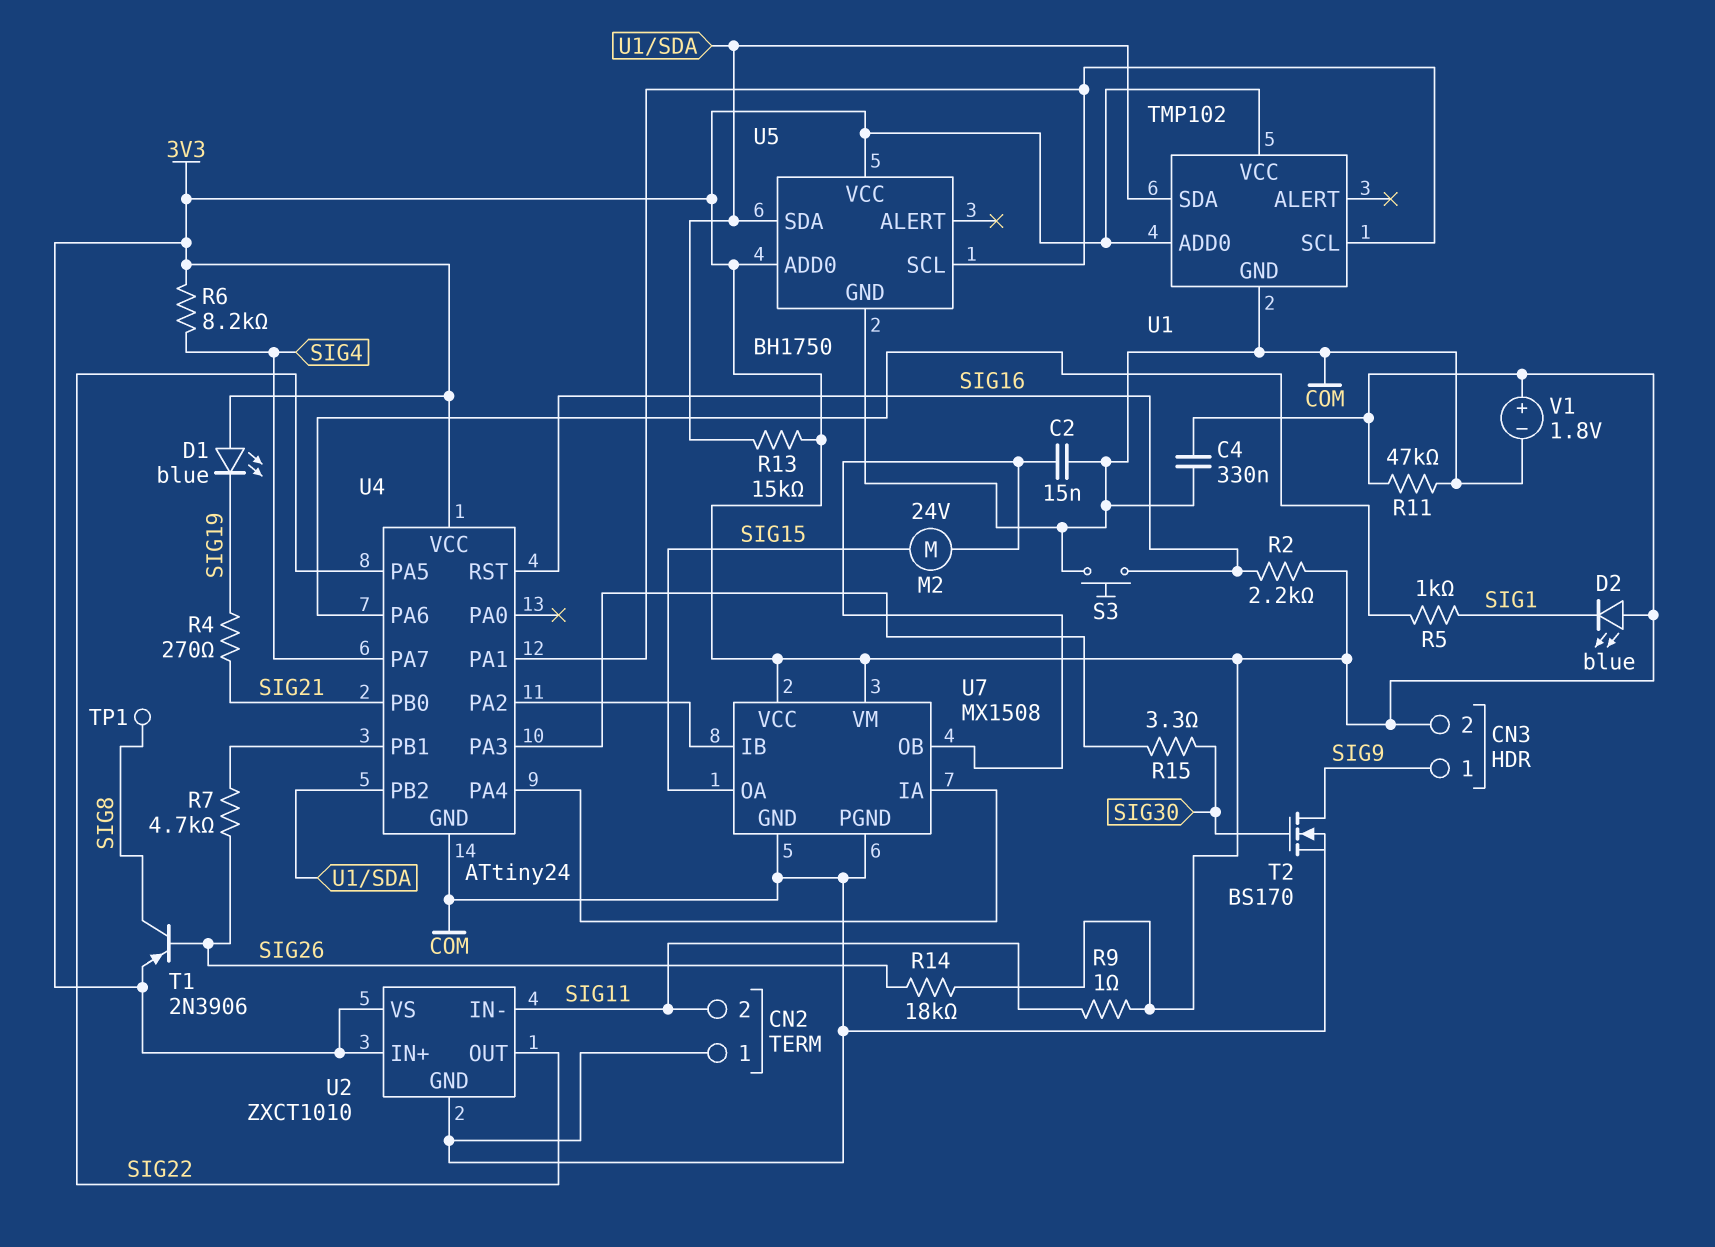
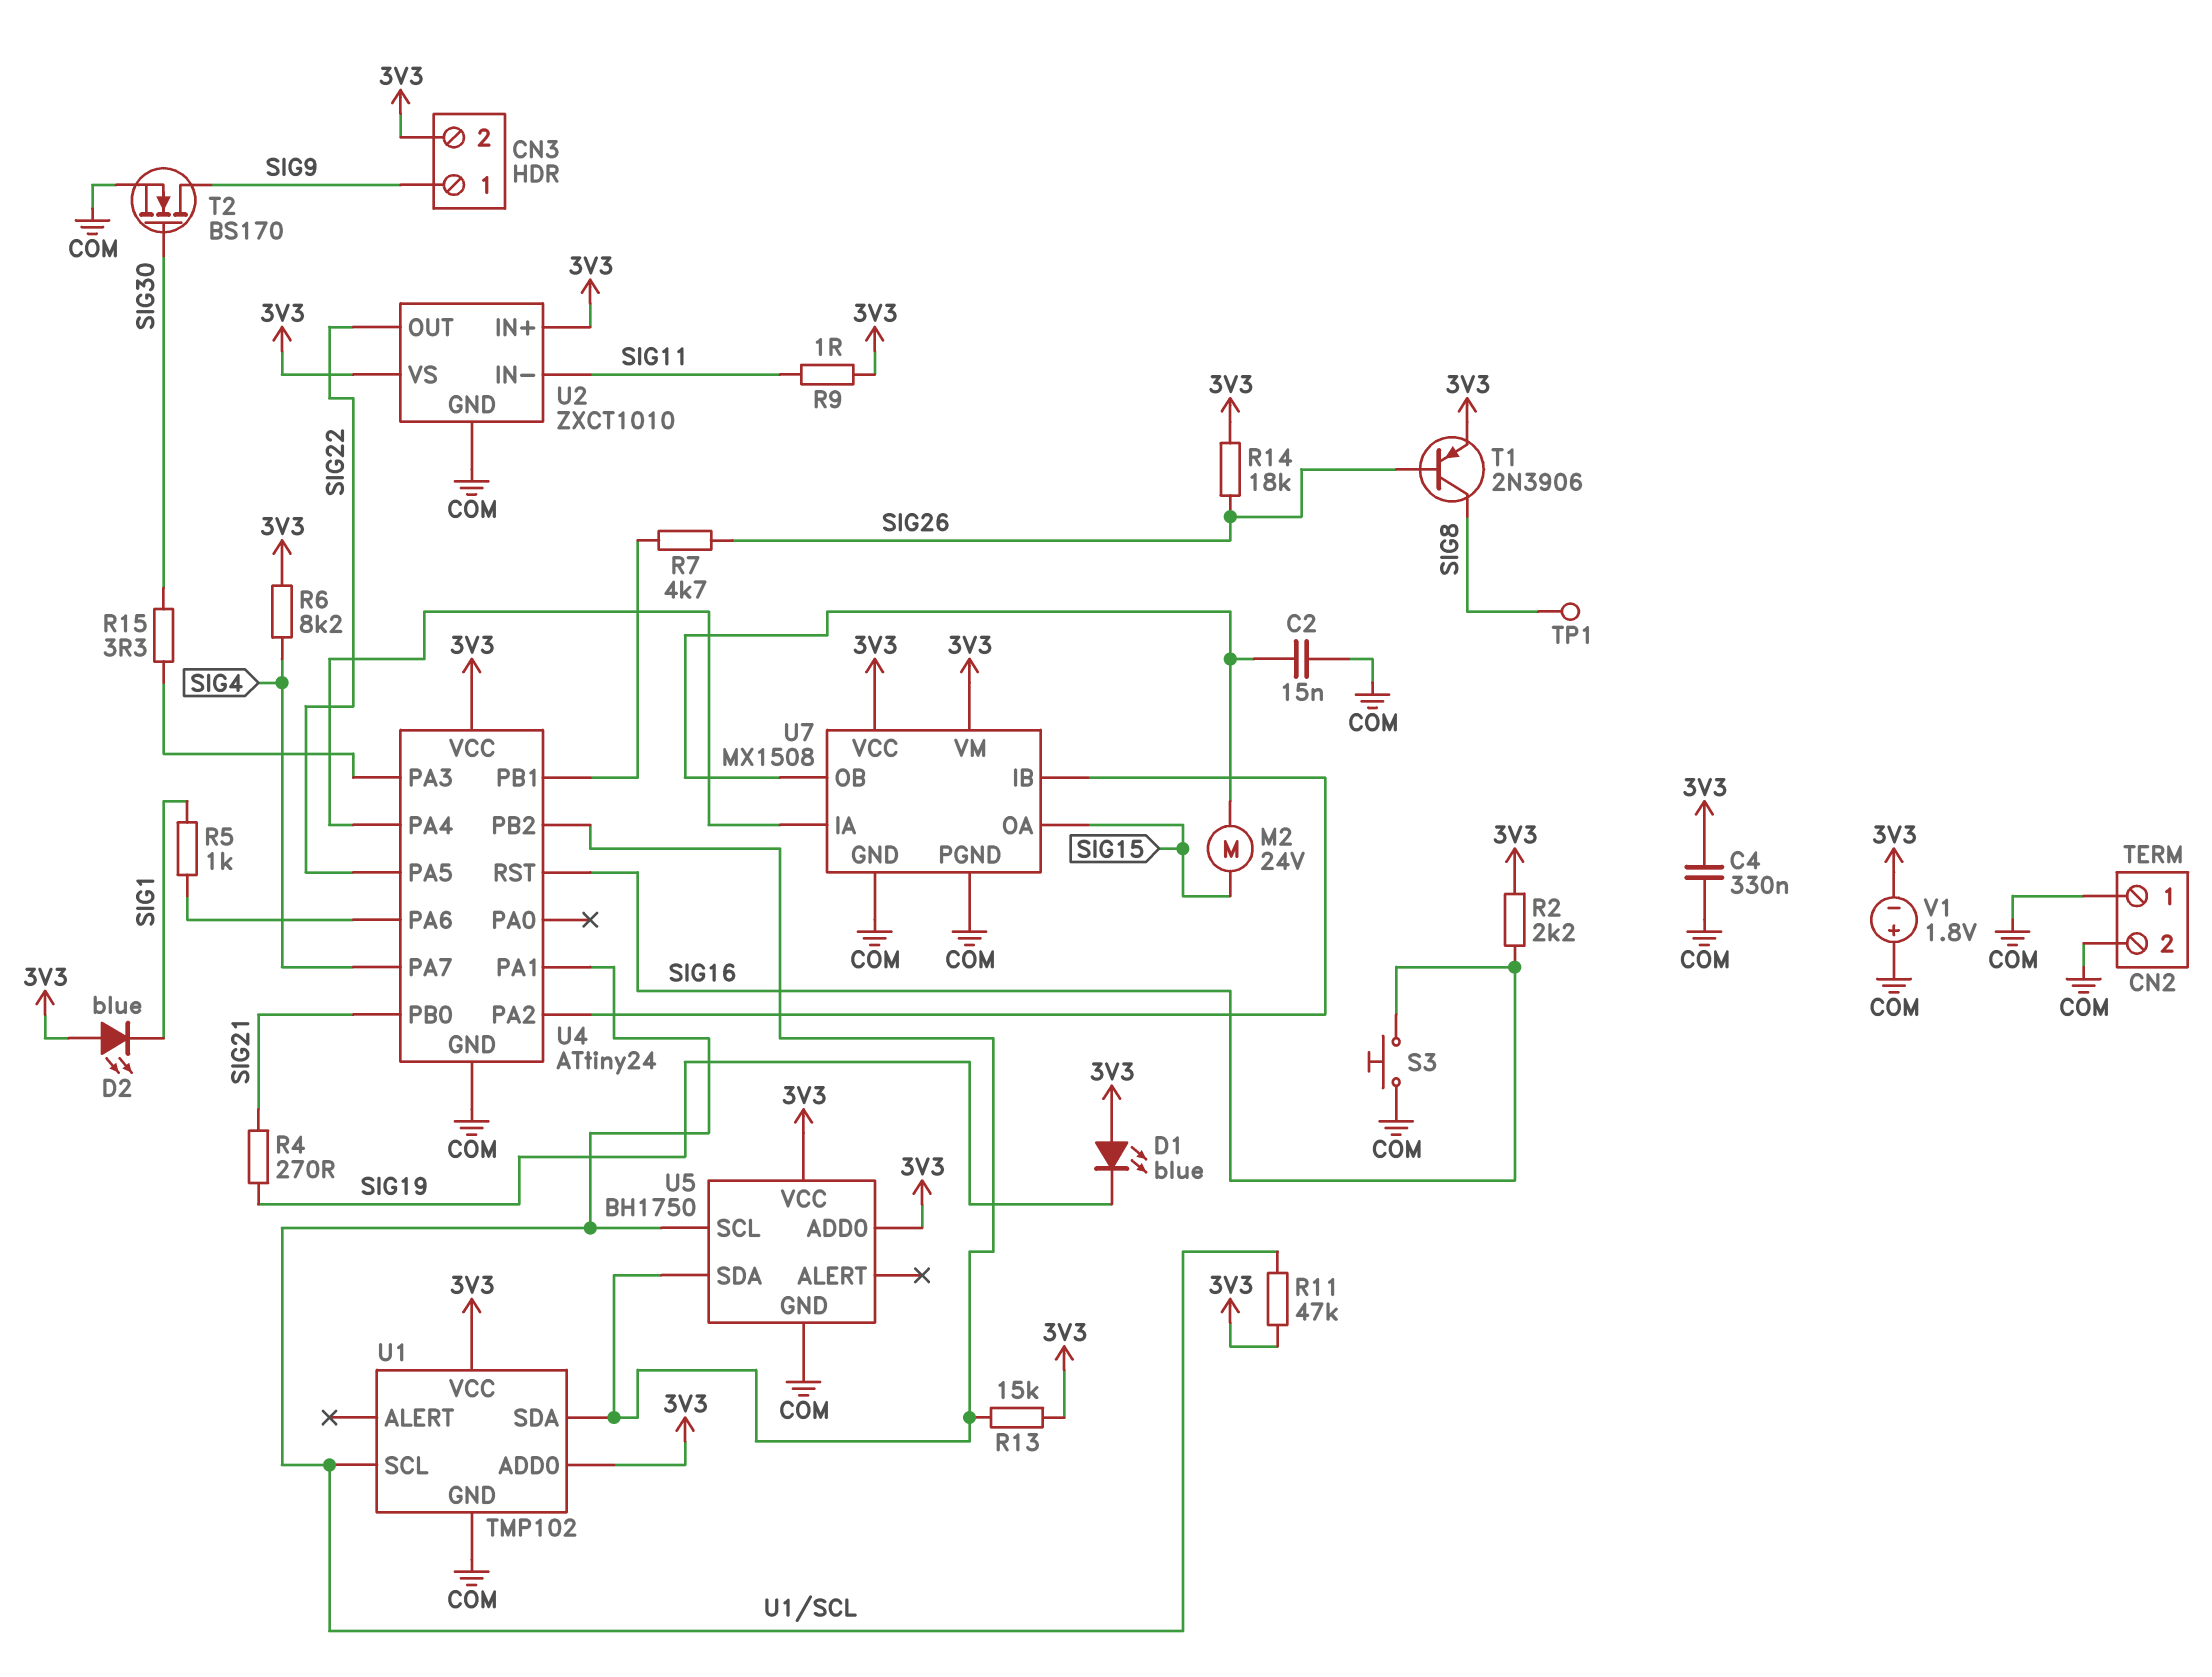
CN2 pin 2: SIG11 -> COM
R11: 47k (3V3, COM) -> 47k (3V3, U1/SCL)
V1: 1.8V (plus 3V3, minus COM) -> 1.8V (plus COM, minus 3V3)

